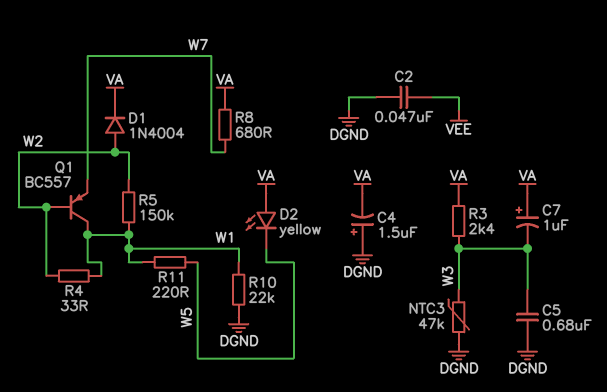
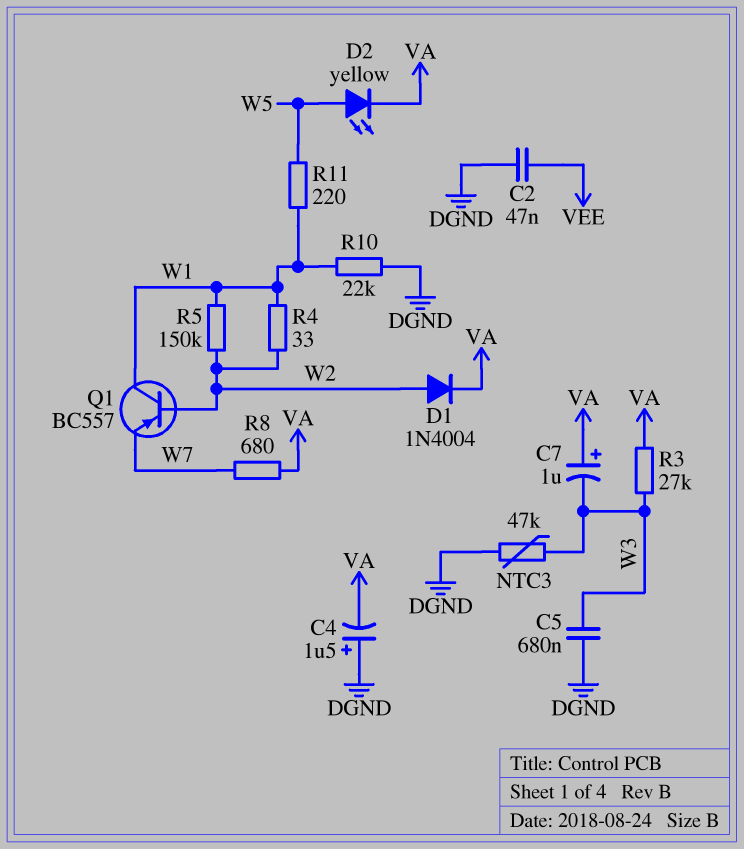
D2: LED yellow (A VA, K W5) -> LED yellow (A W5, K VA)
R3: 2.4k (VA, W3) -> 27k (VA, W3)

